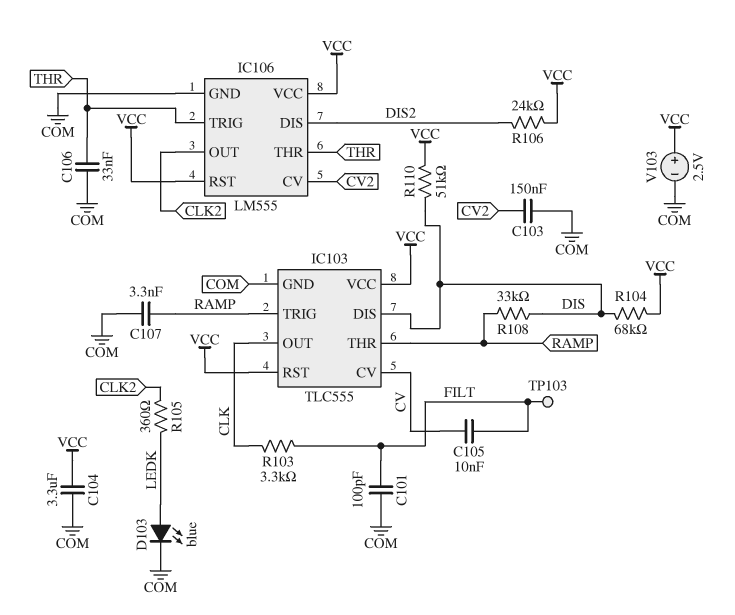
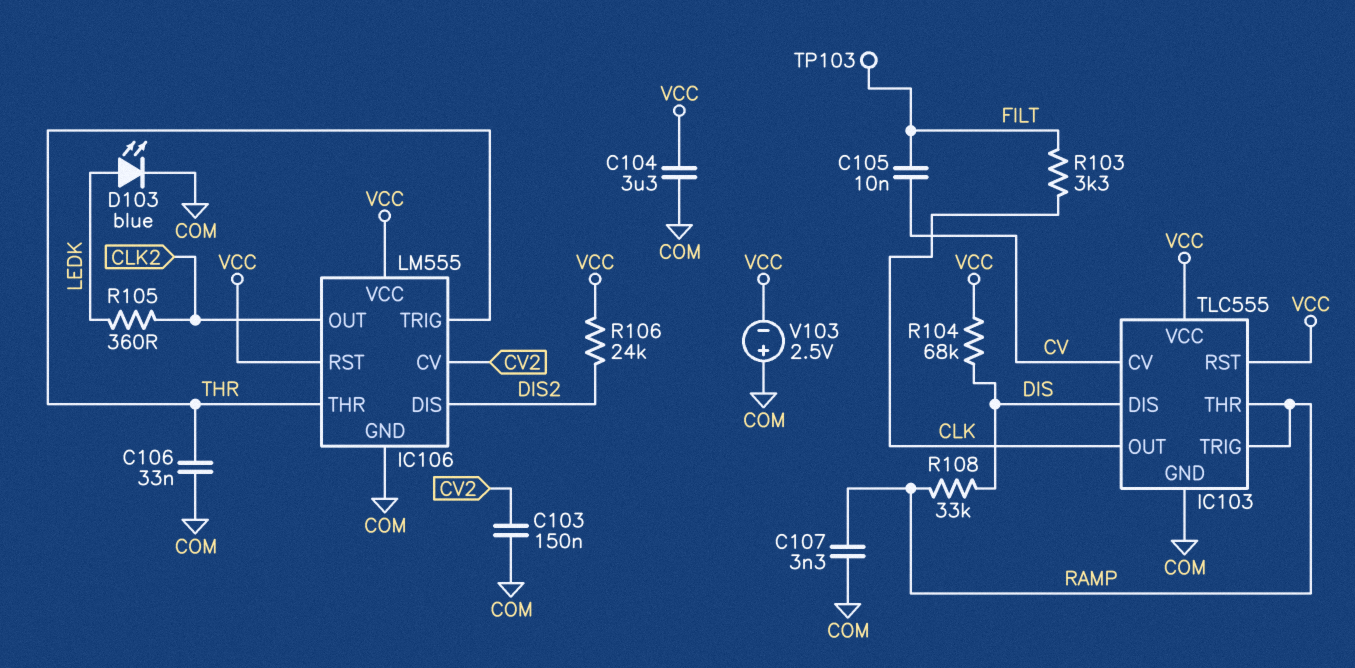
C101: 100pF (COM, FILT) -> none
R110: 51k (DIS, VCC) -> none
V103: 2.5V (plus VCC, minus COM) -> 2.5V (plus COM, minus VCC)

